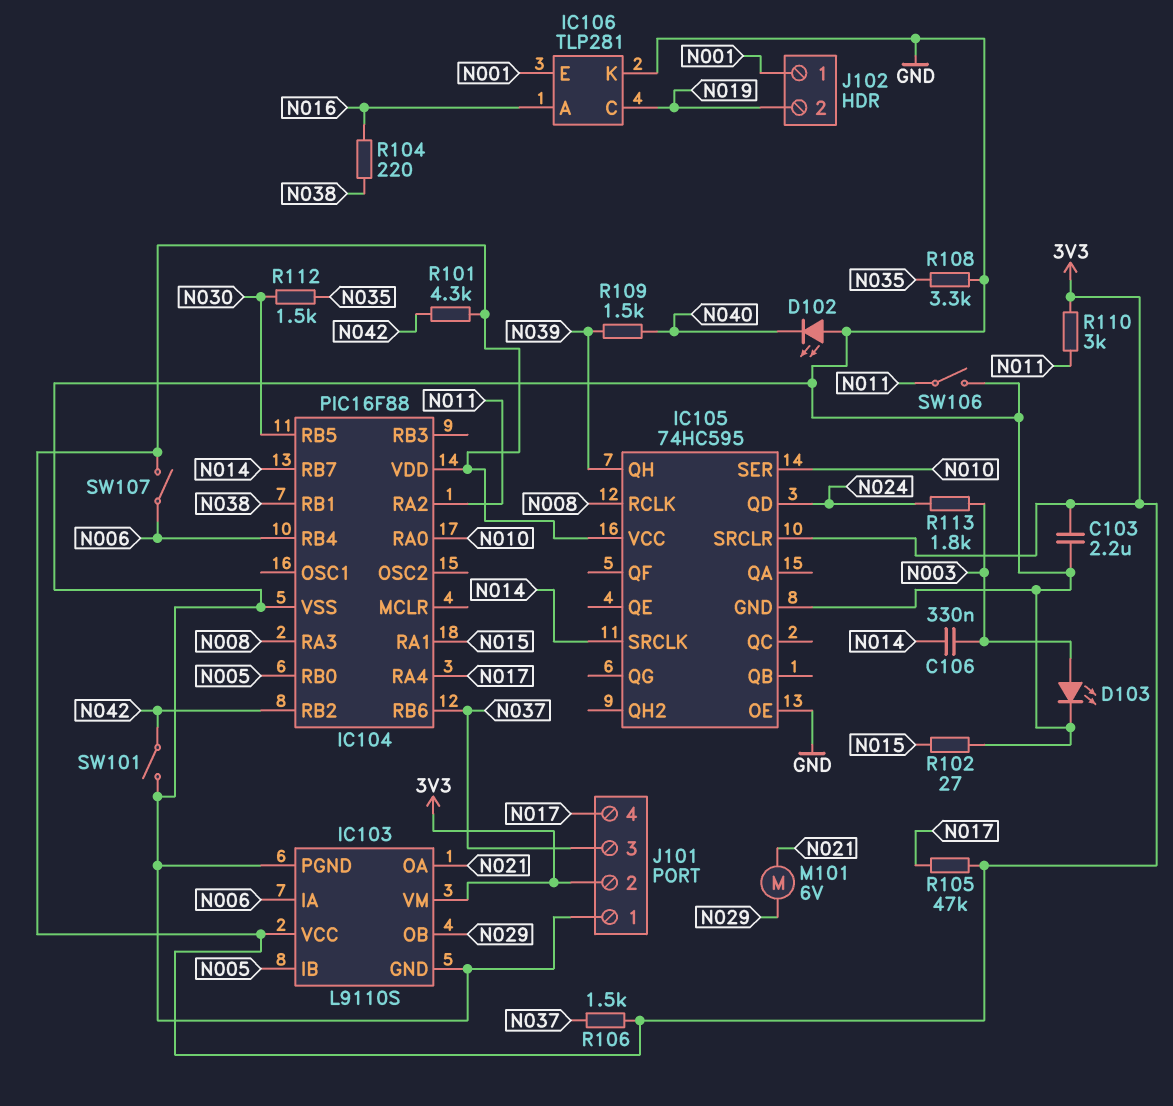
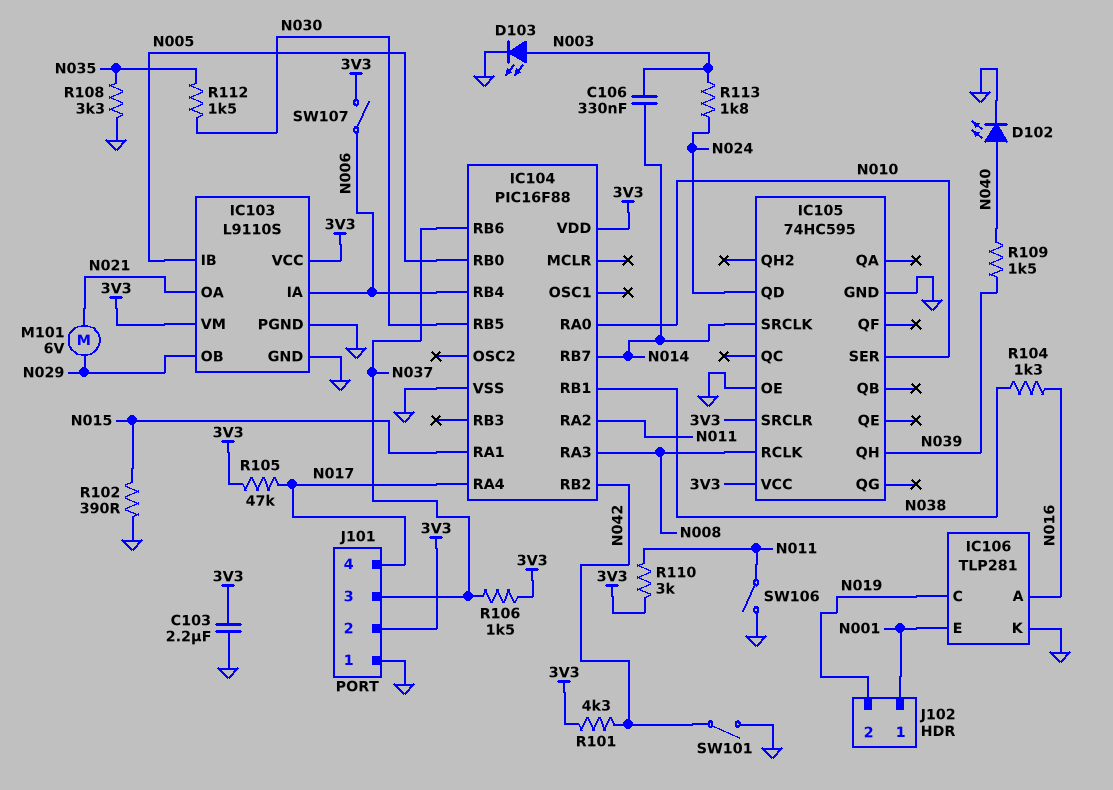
D102: LED (A GND, K N040) -> LED (A N040, K GND)
R102: 27 (GND, N015) -> 390 (GND, N015)
R104: 220 (N016, N038) -> 1.3k (N016, N038)

